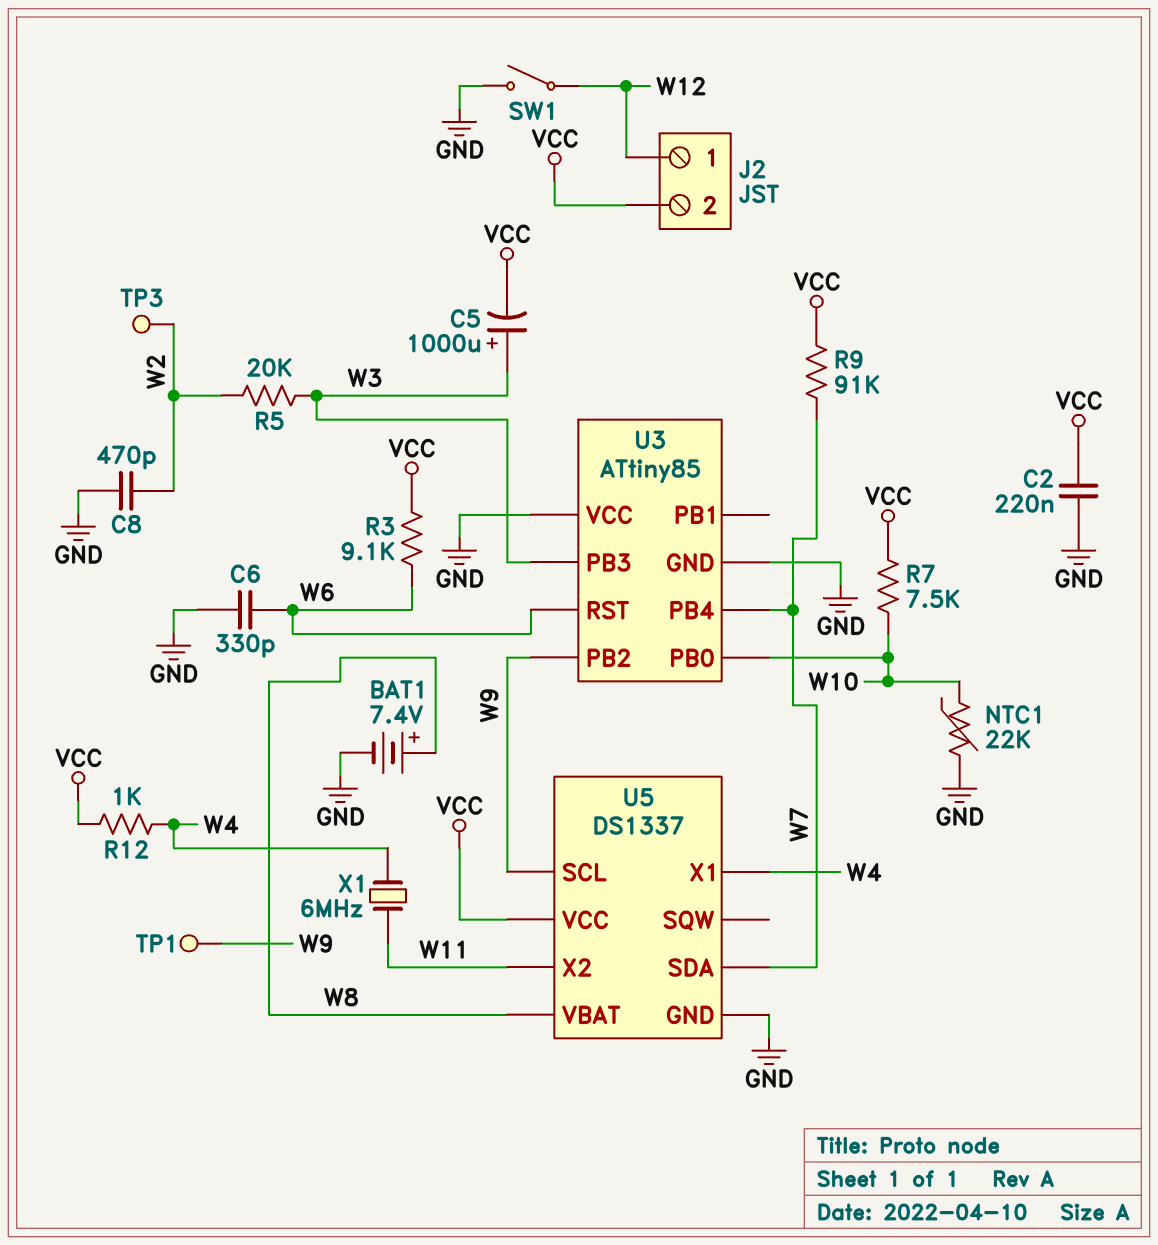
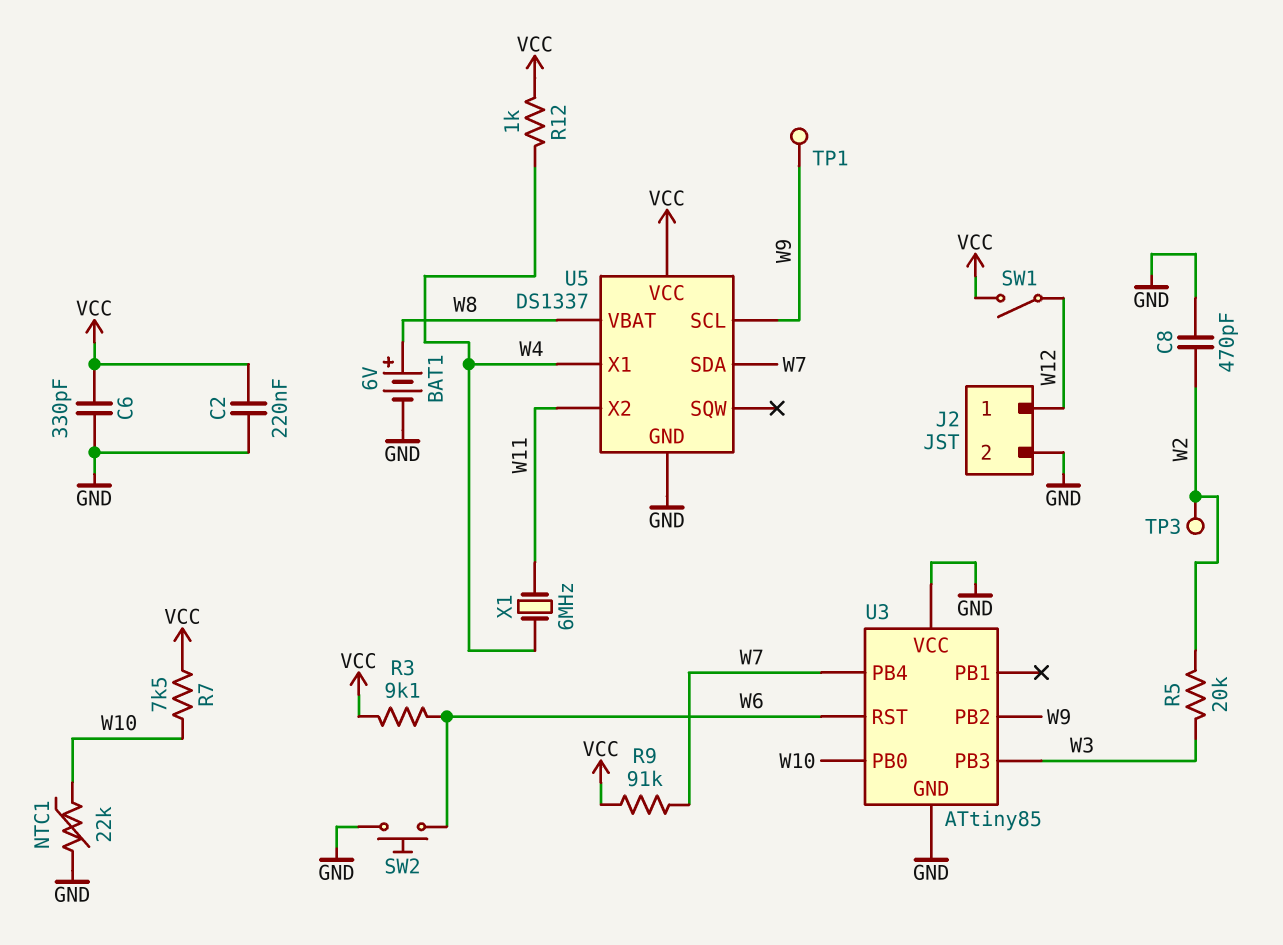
BAT1: 7.4V (plus W8, minus GND) -> 6V (plus W8, minus GND)
C5: 1000uF (plus W3, minus VCC) -> none
C6: 330pF (GND, W6) -> 330pF (GND, VCC)
J2 pin 2: VCC -> GND
SW1: switch (GND, W12) -> switch (VCC, W12)
SW2: none -> button (GND, W6)

